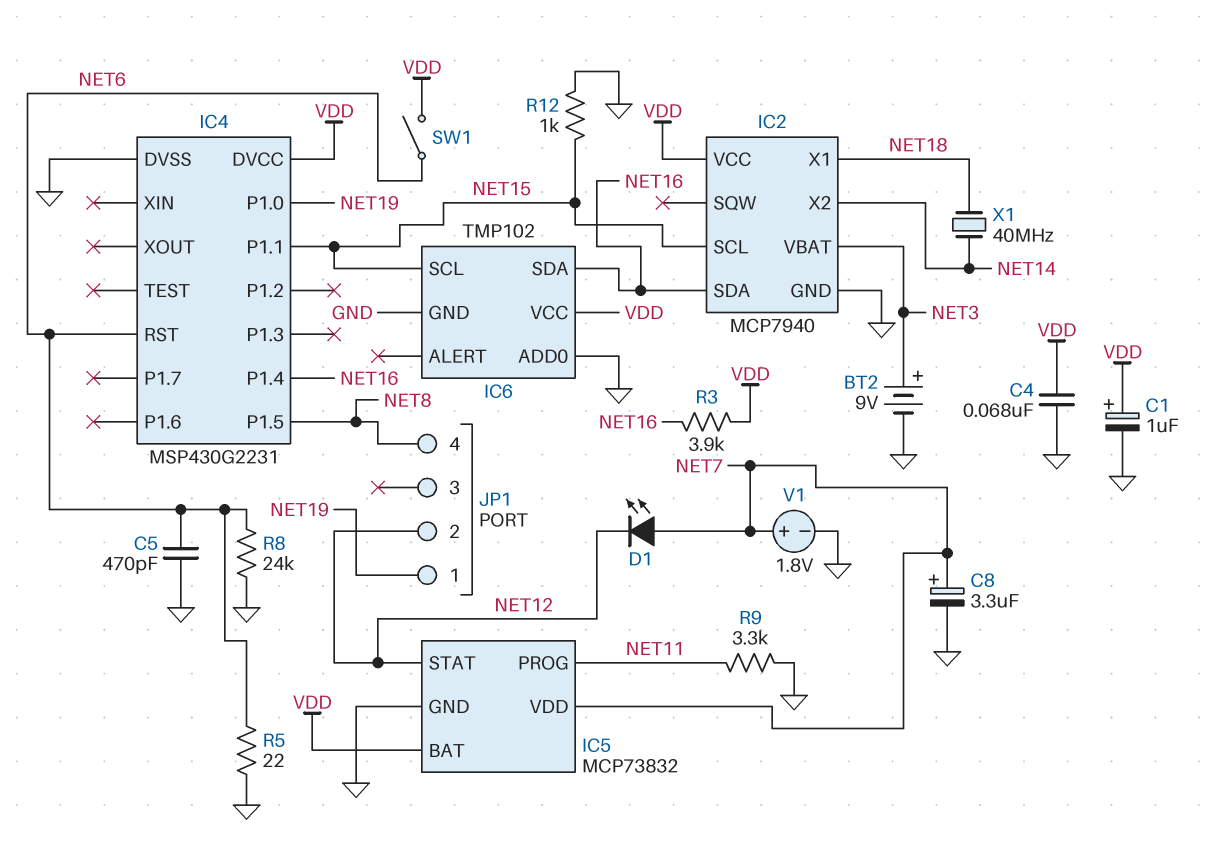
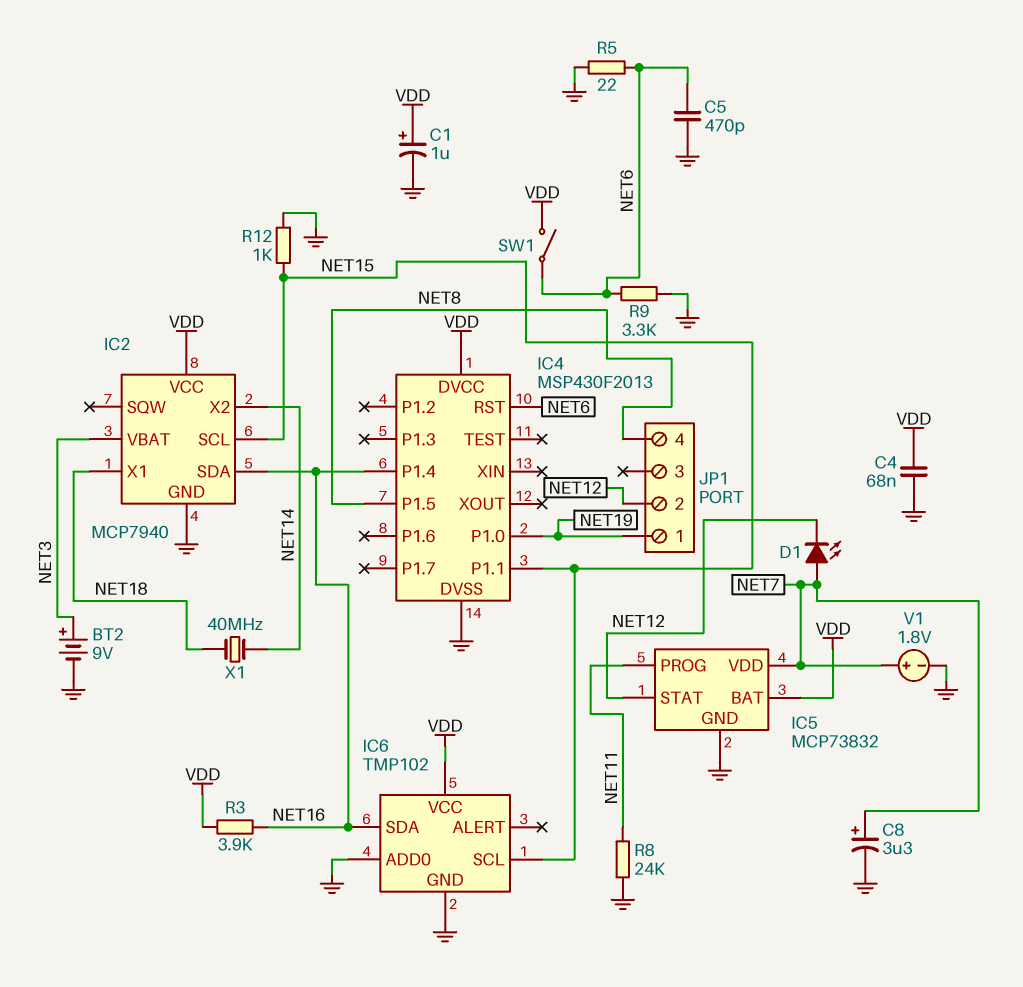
IC4: MSP430G2231 -> MSP430F2013
R8: 24k (GND, NET6) -> 24k (GND, NET11)
R9: 3.3k (GND, NET11) -> 3.3k (GND, NET6)

